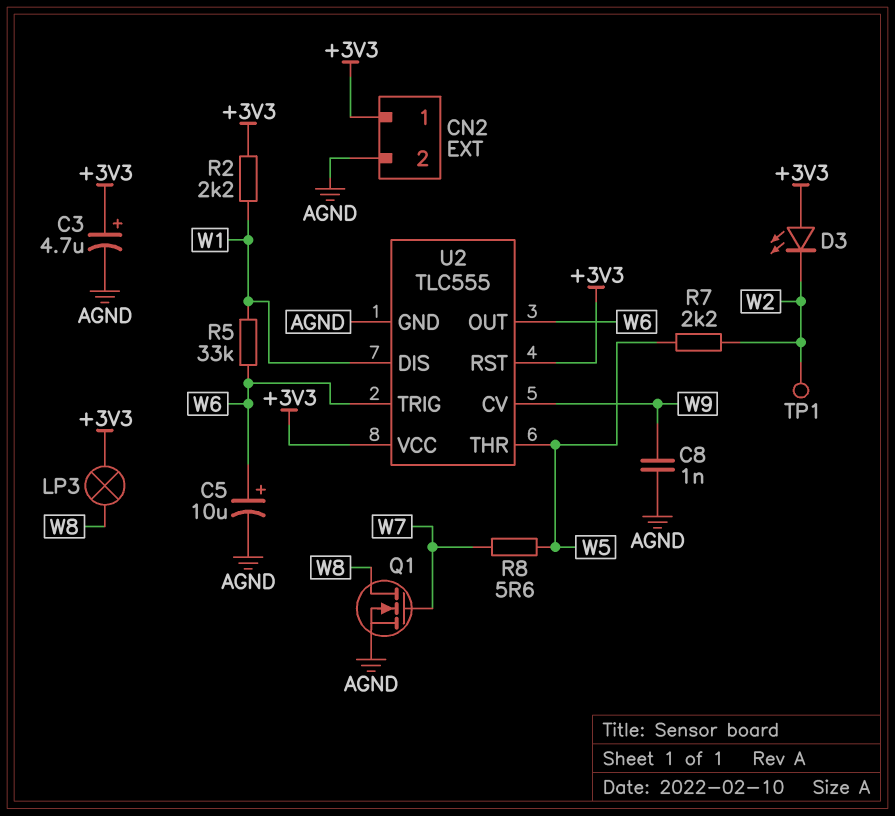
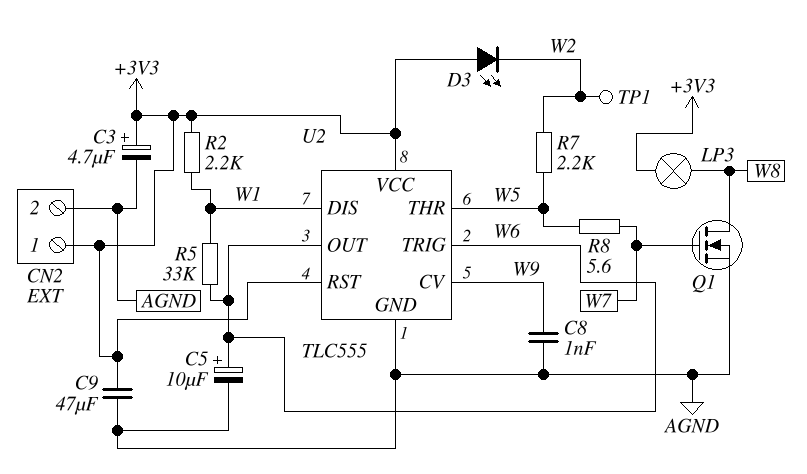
C9: none -> 47uF (+3V3, AGND)

